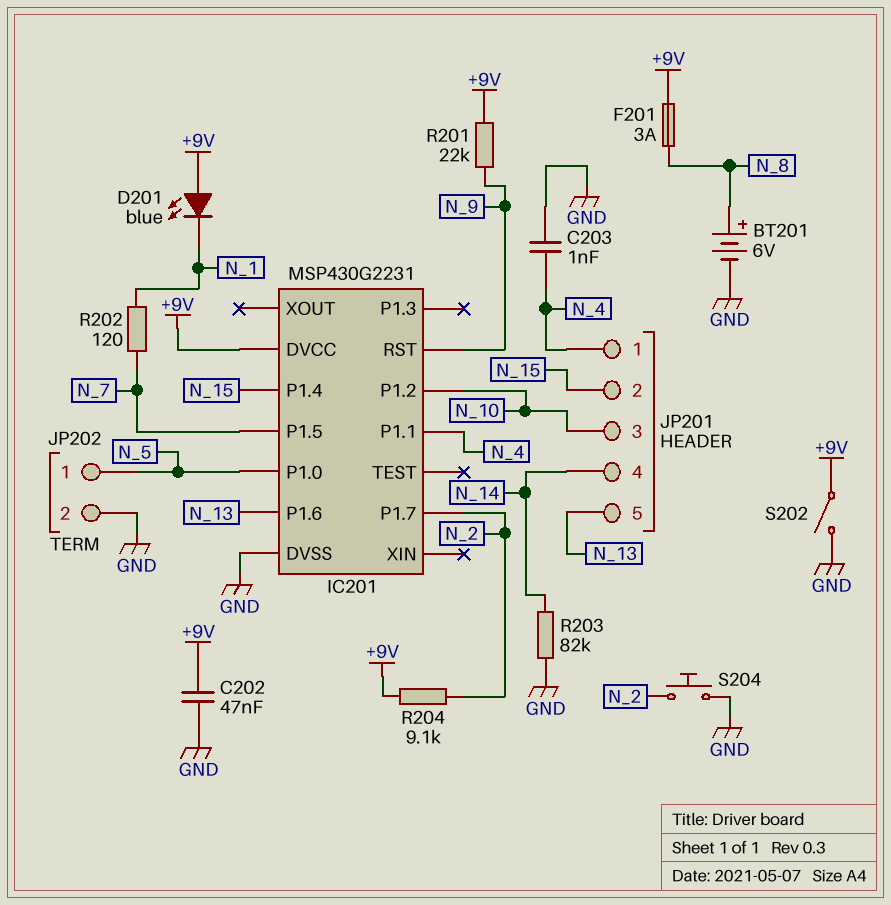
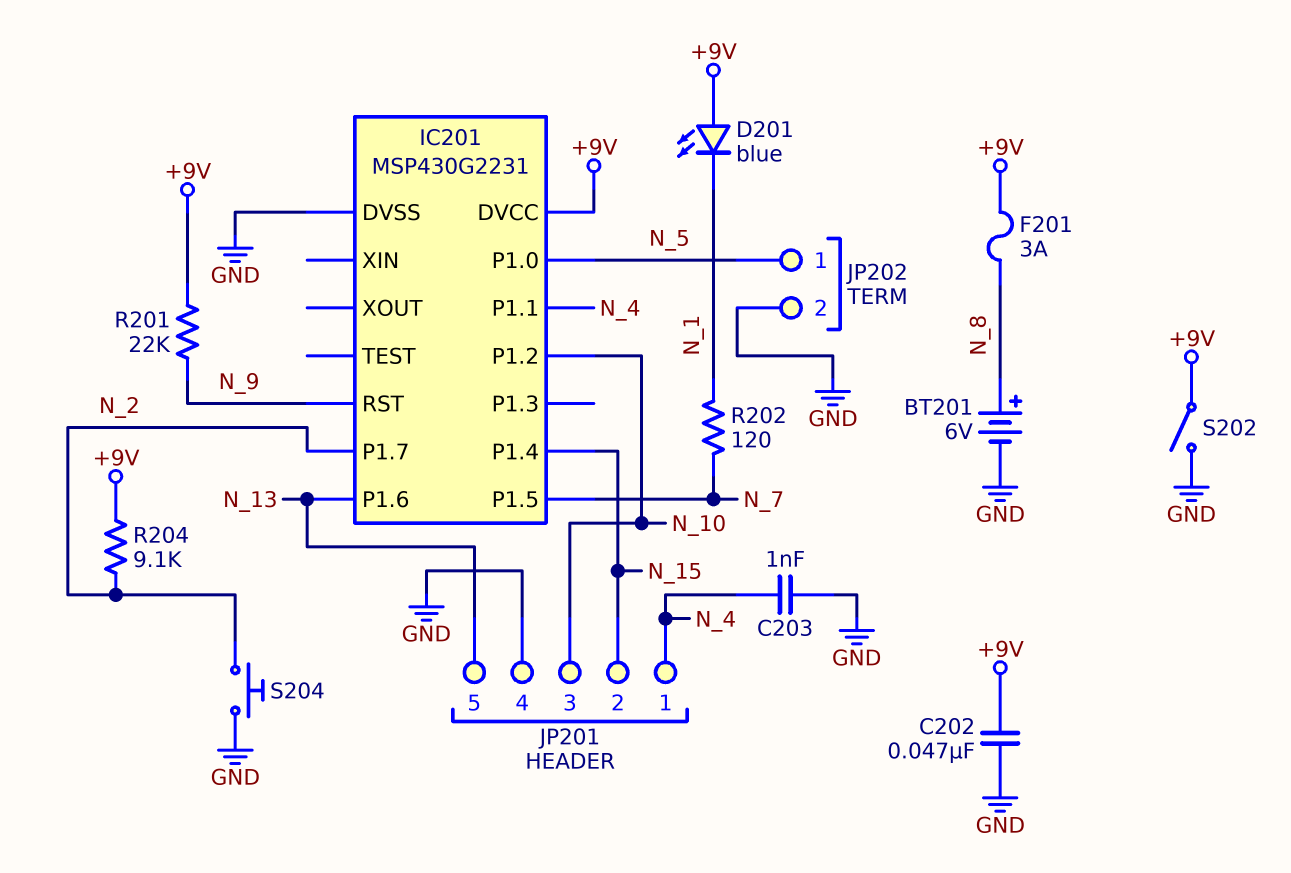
JP201 pin 4: N_14 -> GND
R203: 82k (GND, N_14) -> none

